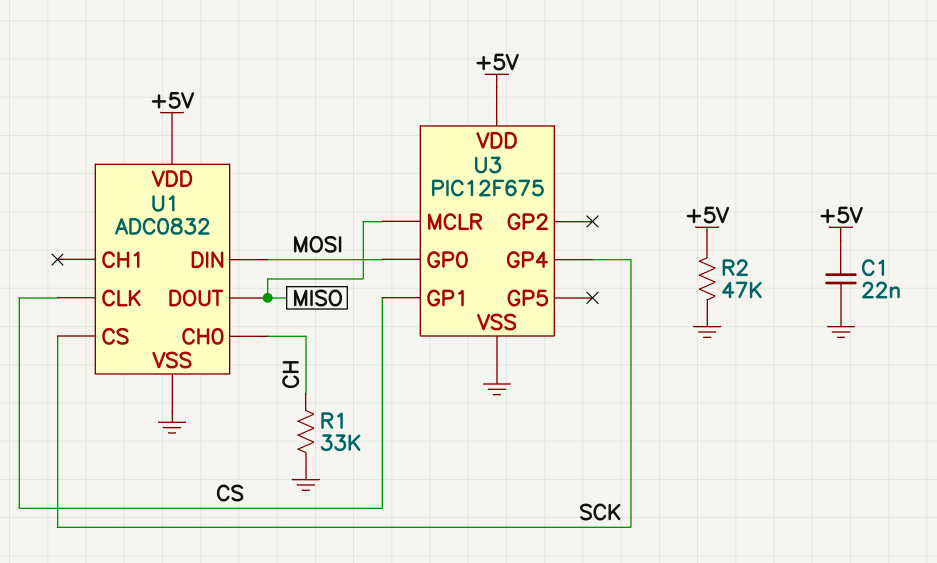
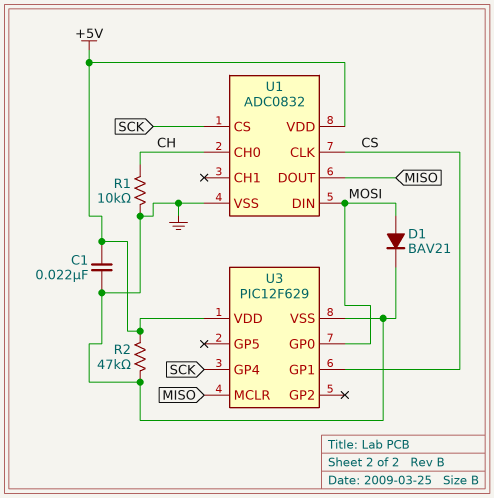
D1: none -> diode BAV21 (A MOSI, K GND)
R1: 33k (CH, GND) -> 10k (CH, GND)
U3: PIC12F675 -> PIC12F629

